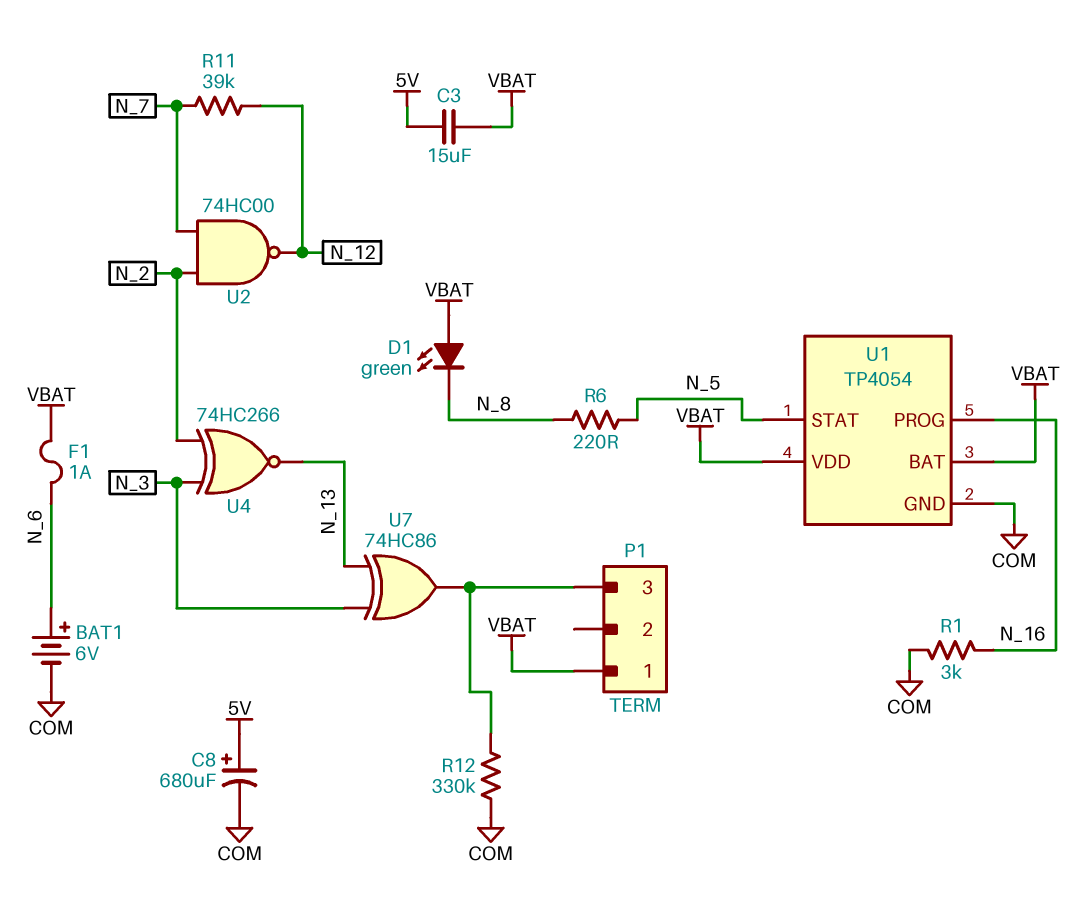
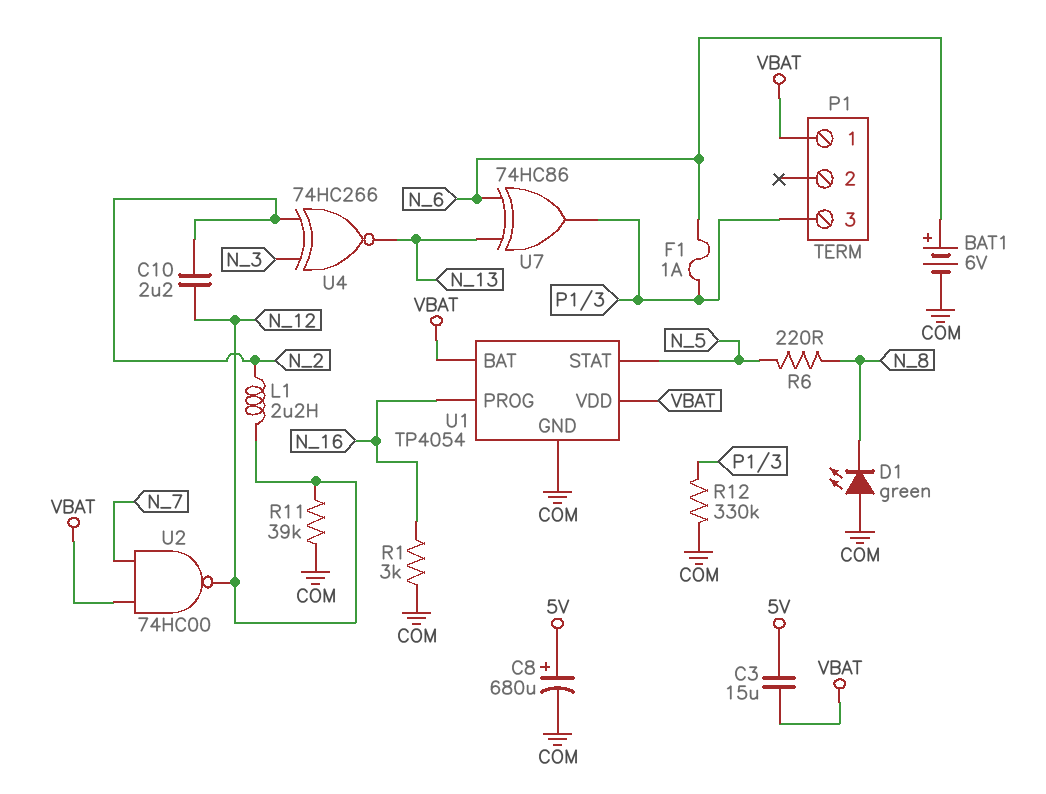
C10: none -> 2.2uF (N_2, N_12)
D1: LED green (A VBAT, K N_8) -> LED green (A COM, K N_8)
F1: 1A (N_6, VBAT) -> 1A (N_6, P1/3)
L1: none -> 2.2uH (N_2, N_12)
R11: 39k (N_7, N_12) -> 39k (COM, N_12)
U2: NAND 74HC00 (in N_2, in N_7, out N_12) -> NAND 74HC00 (in N_7, in VBAT, out N_12)
U7: XOR 74HC86 (in N_3, in N_13, out P1/3) -> XOR 74HC86 (in N_6, in N_13, out P1/3)

